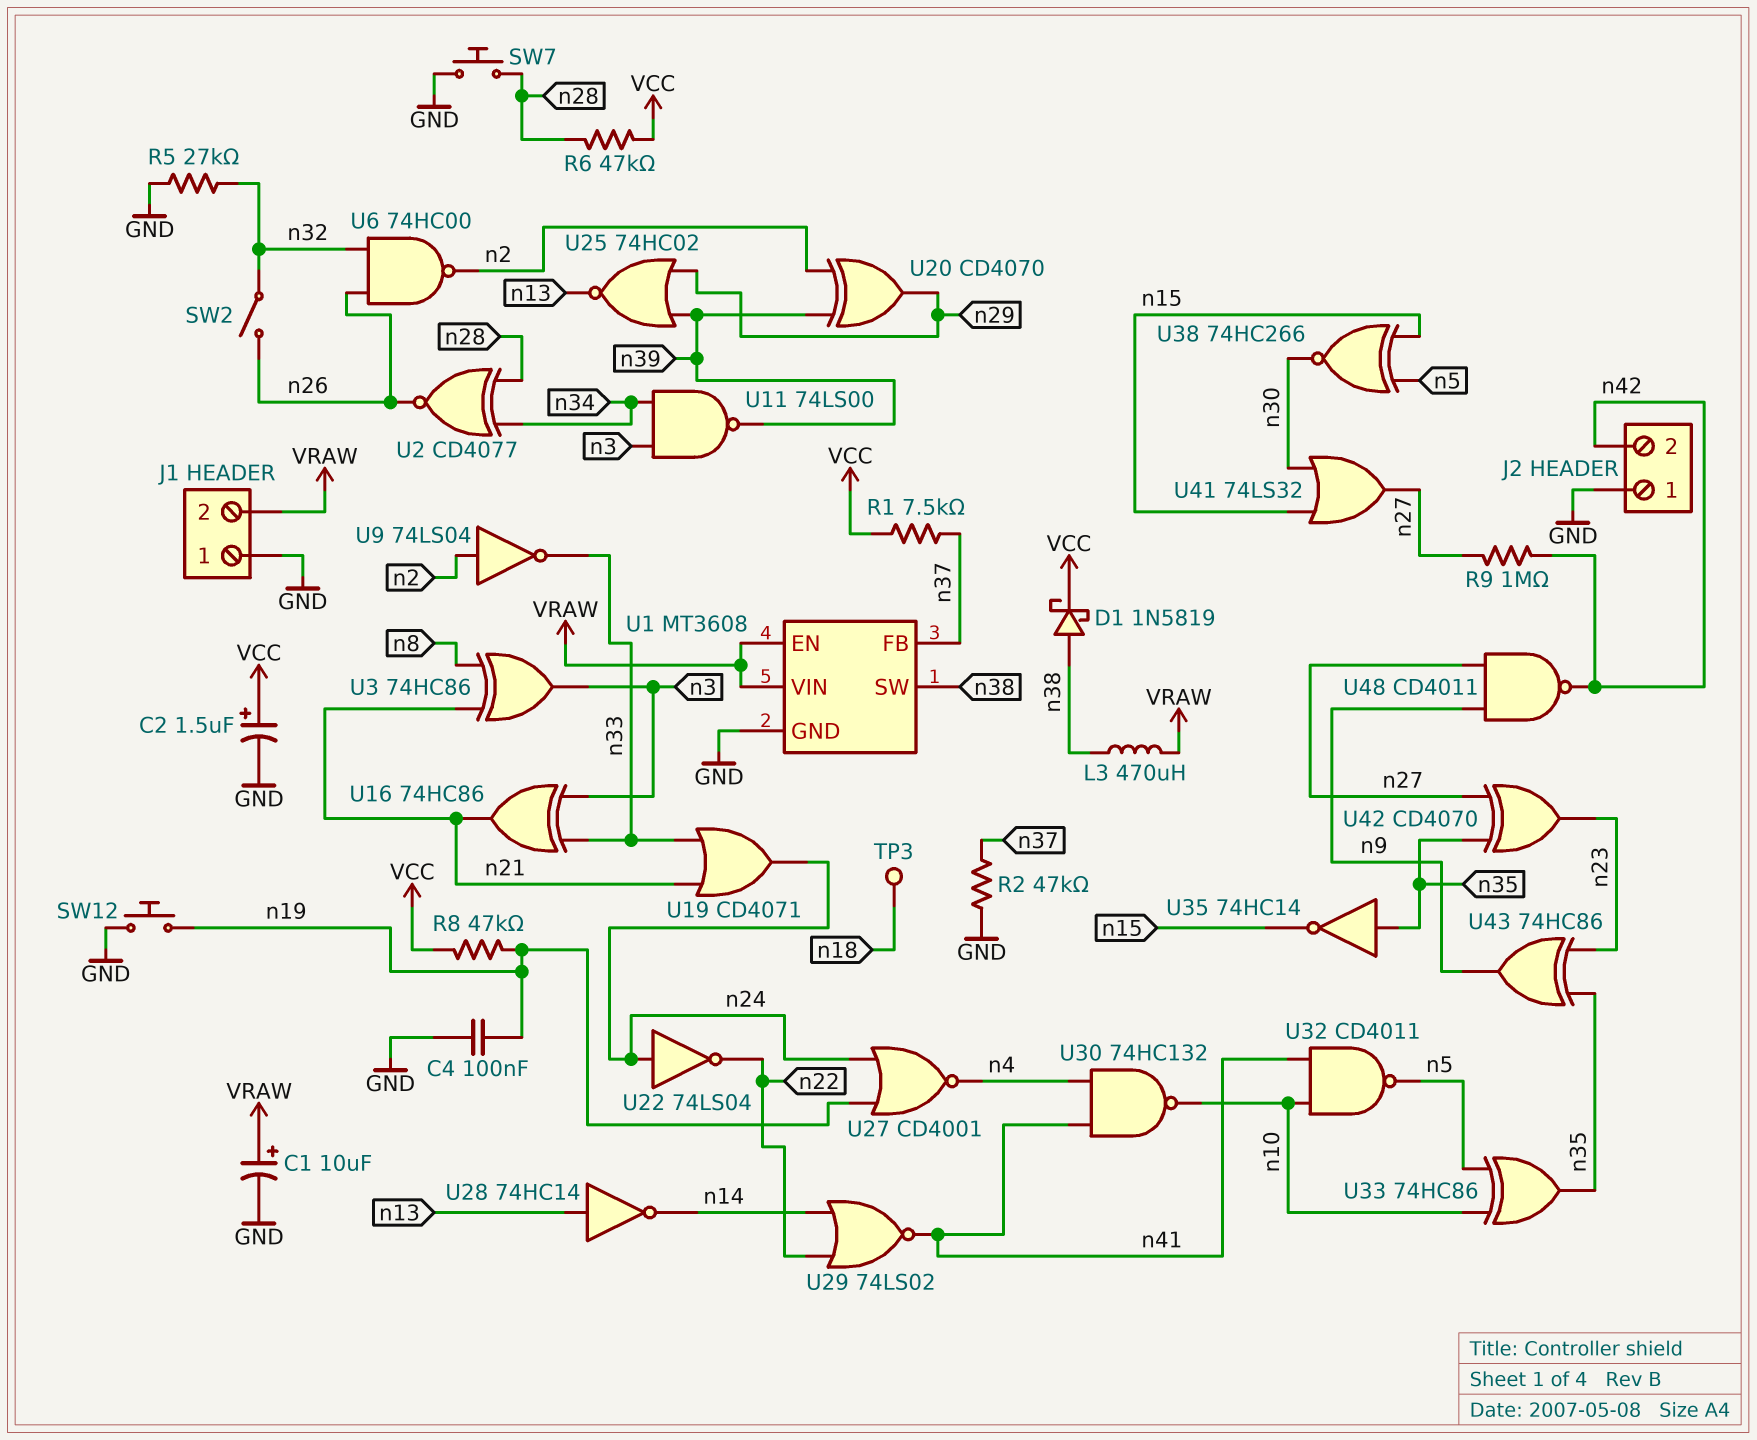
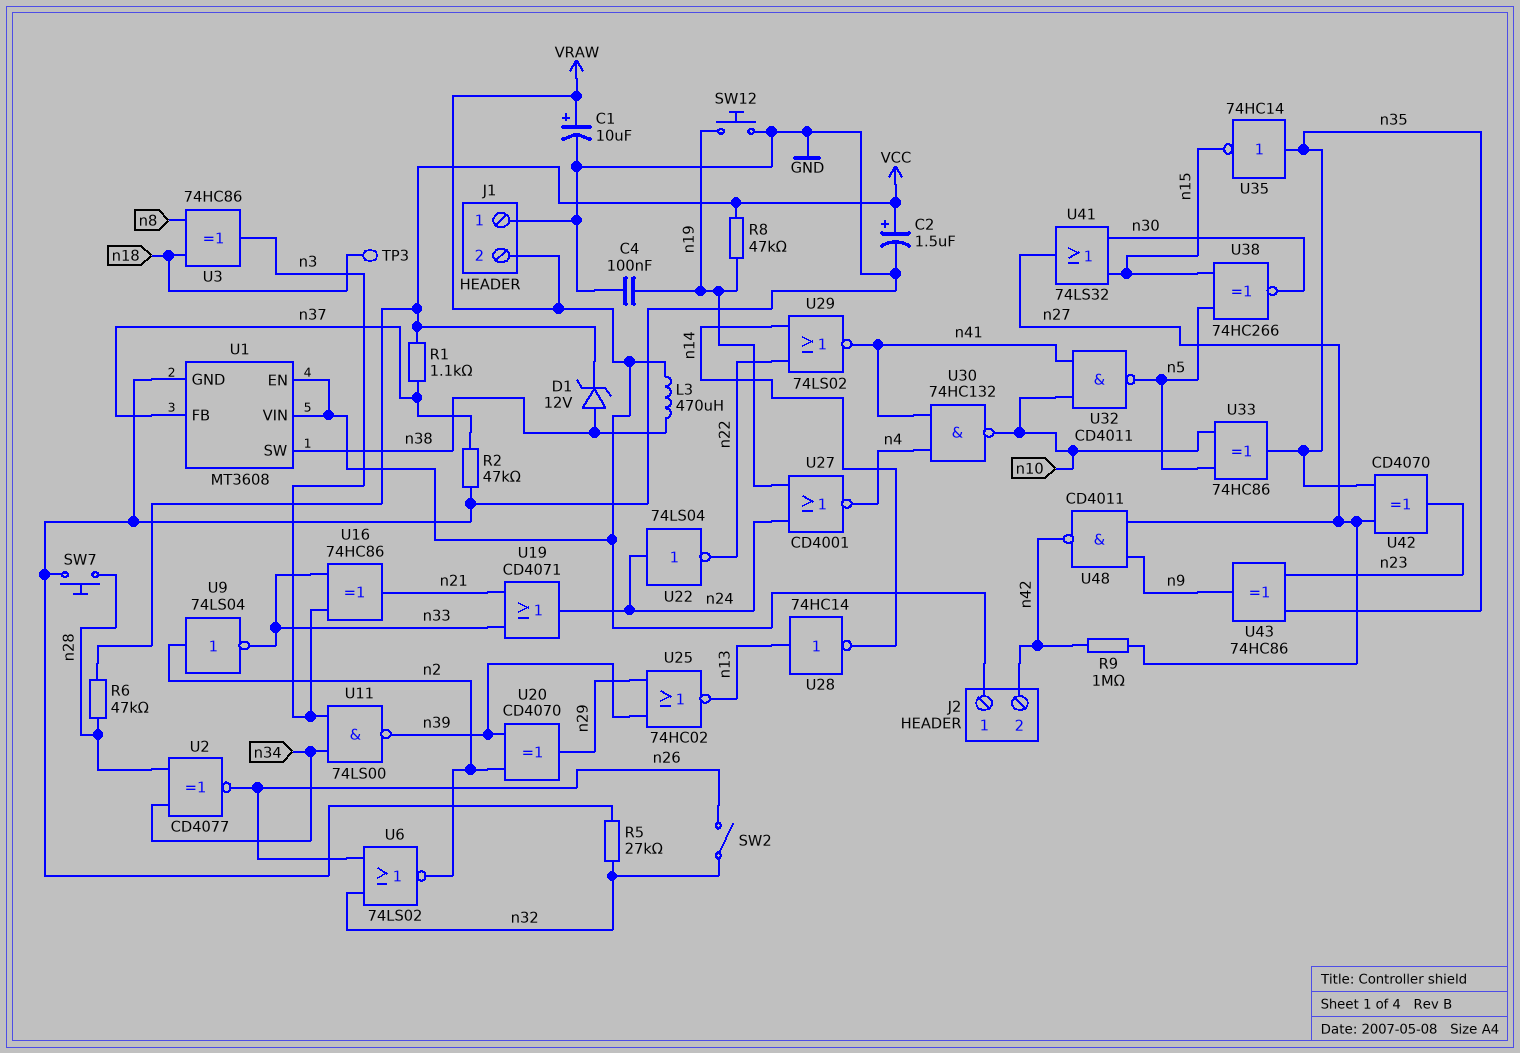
D1: schottky 1N5819 (A n38, K VCC) -> zener 12V (A n38, K VCC)
J2 pin 1: GND -> VRAW
R1: 7.5k (VCC, n37) -> 1.1k (VCC, n37)
U3: XOR 74HC86 (in n8, in n21, out n3) -> XOR 74HC86 (in n8, in n18, out n3)
U6: NAND 74HC00 (in n26, in n32, out n2) -> NOR 74LS02 (in n26, in n32, out n2)

